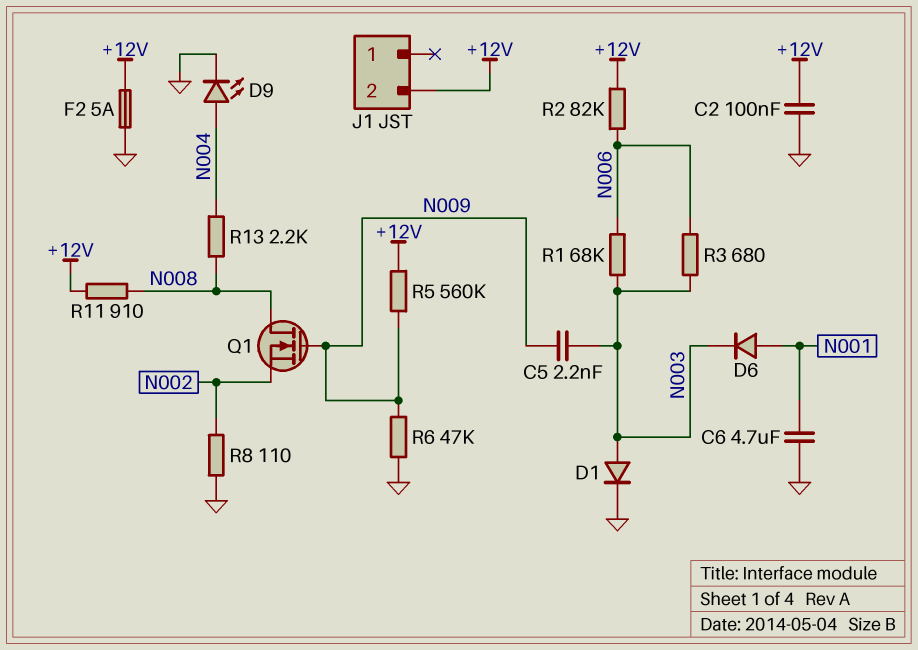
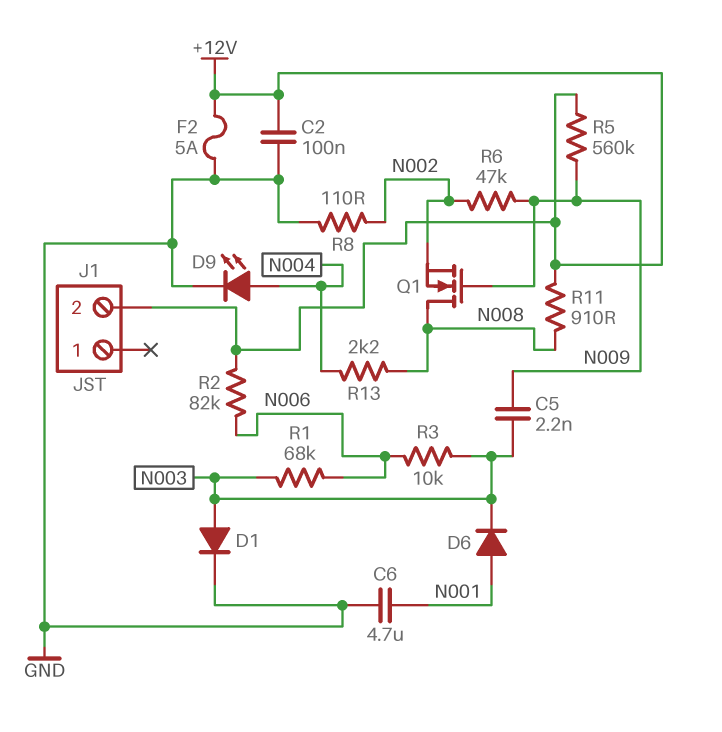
R3: 680 (N003, N006) -> 10k (N003, N006)
R6: 47k (GND, N009) -> 47k (N002, N009)

